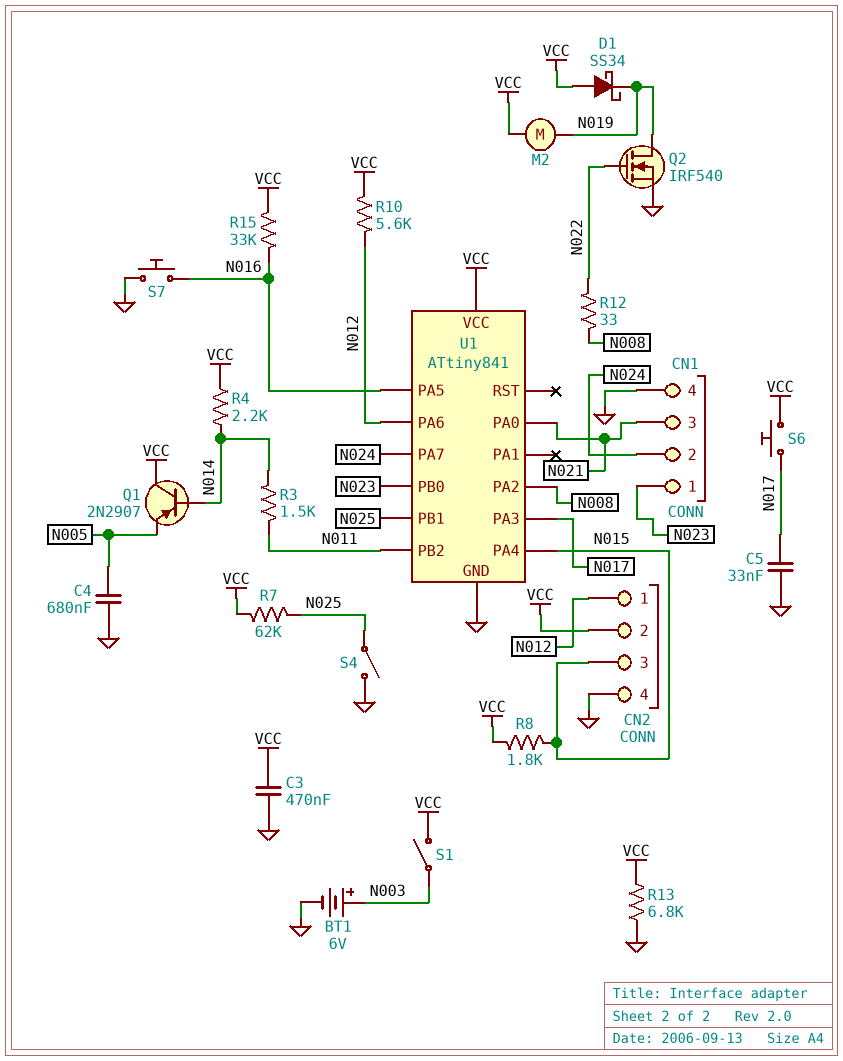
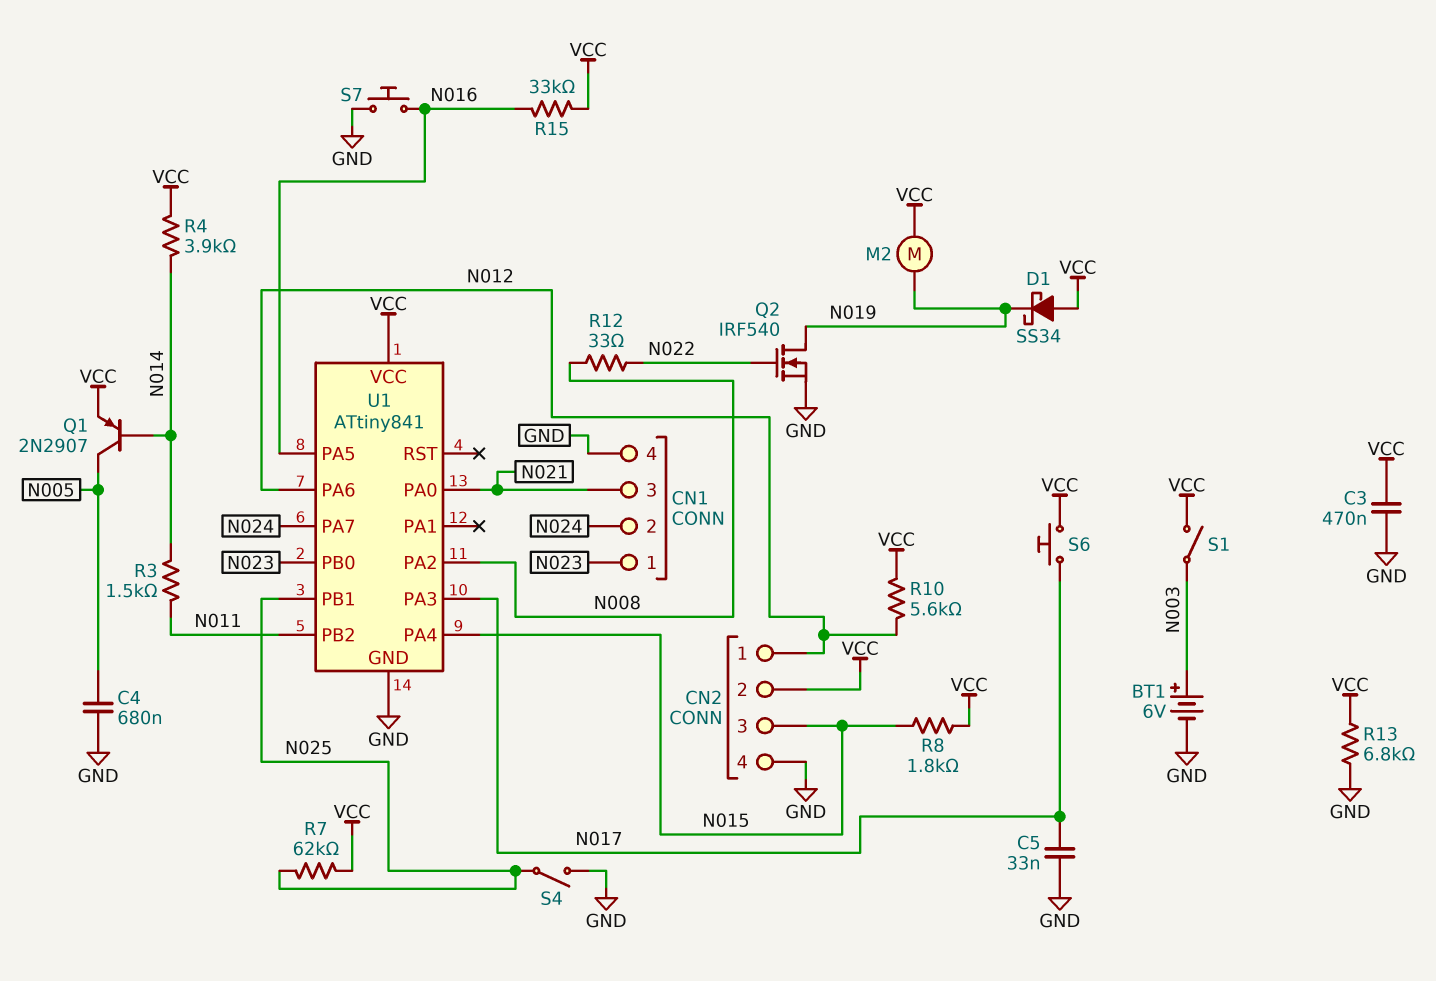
Q1: PNP 2N2907 (B N014, C VCC, E N005) -> PNP 2N2907 (B N014, C N005, E VCC)
R4: 2.2k (N014, VCC) -> 3.9k (N014, VCC)

